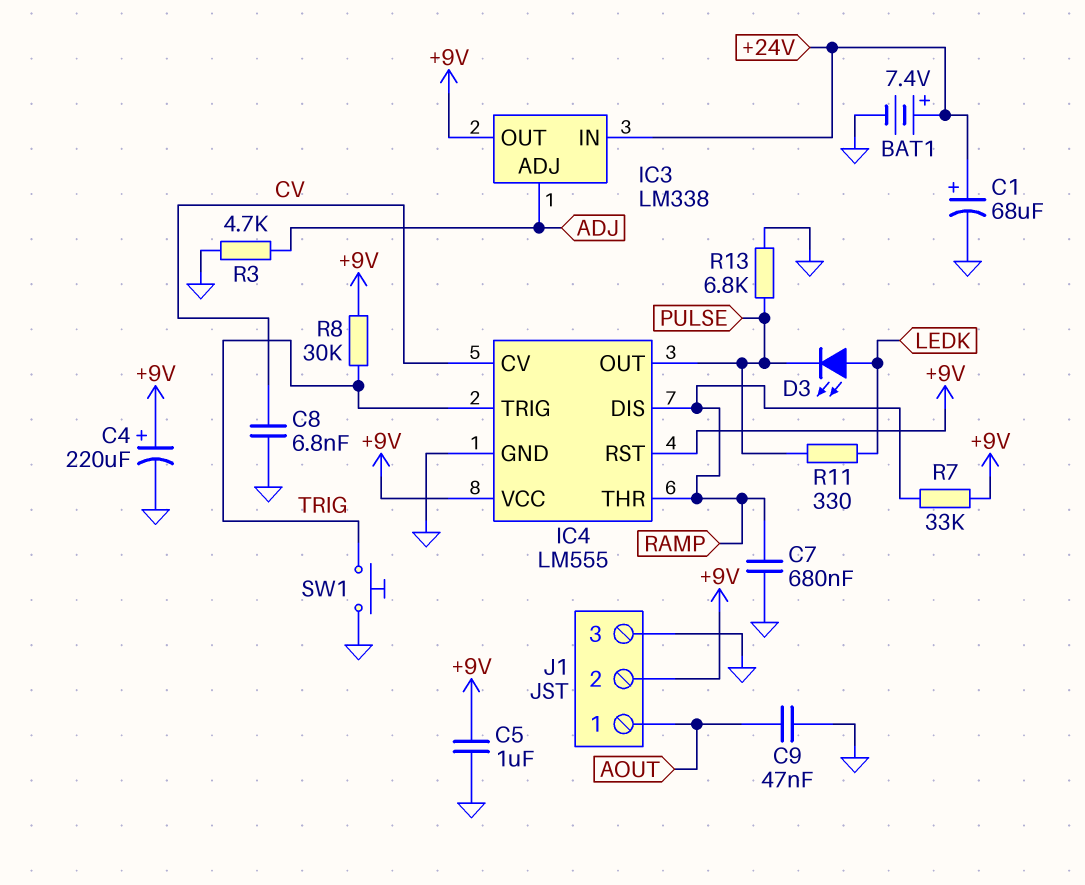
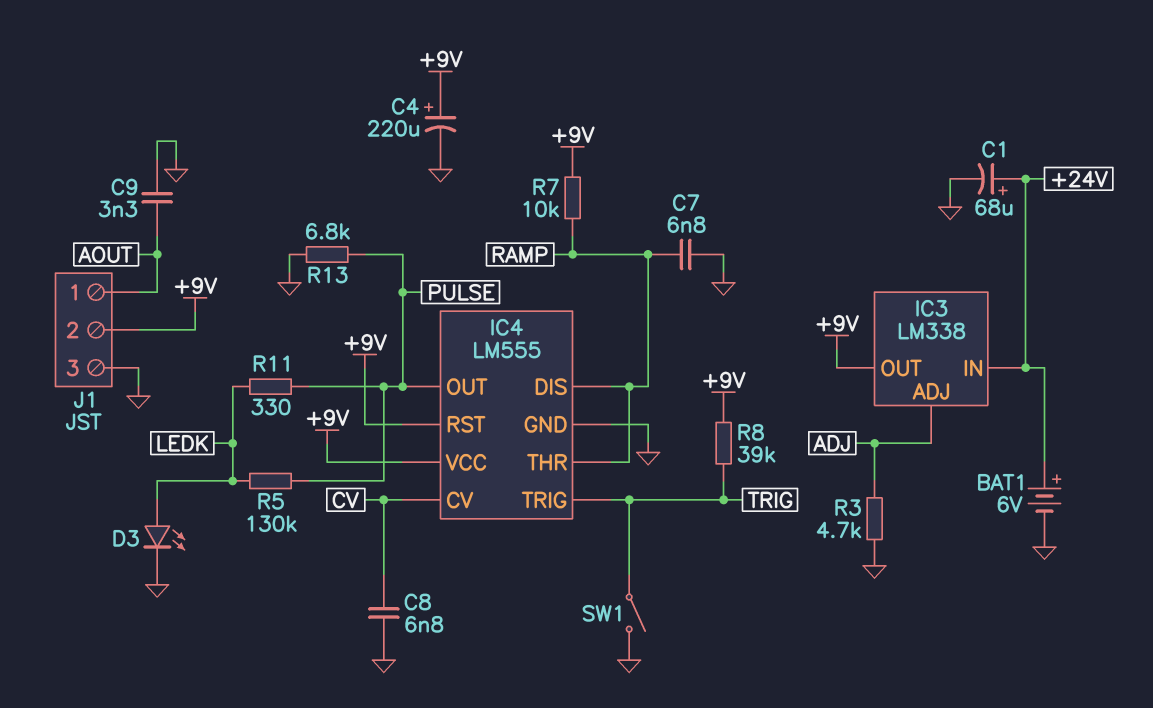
BAT1: 7.4V (plus +24V, minus GND) -> 6V (plus +24V, minus GND)
C5: 1uF (+9V, GND) -> none
C7: 680nF (GND, RAMP) -> 6.8nF (GND, RAMP)
C9: 47nF (AOUT, GND) -> 3.3nF (AOUT, GND)
D3: LED (A LEDK, K PULSE) -> LED (A LEDK, K GND)
R5: none -> 130k (LEDK, PULSE)
R7: 33k (+9V, RAMP) -> 10k (+9V, RAMP)
R8: 30k (+9V, TRIG) -> 39k (+9V, TRIG)
SW1: button (GND, TRIG) -> switch (GND, TRIG)

